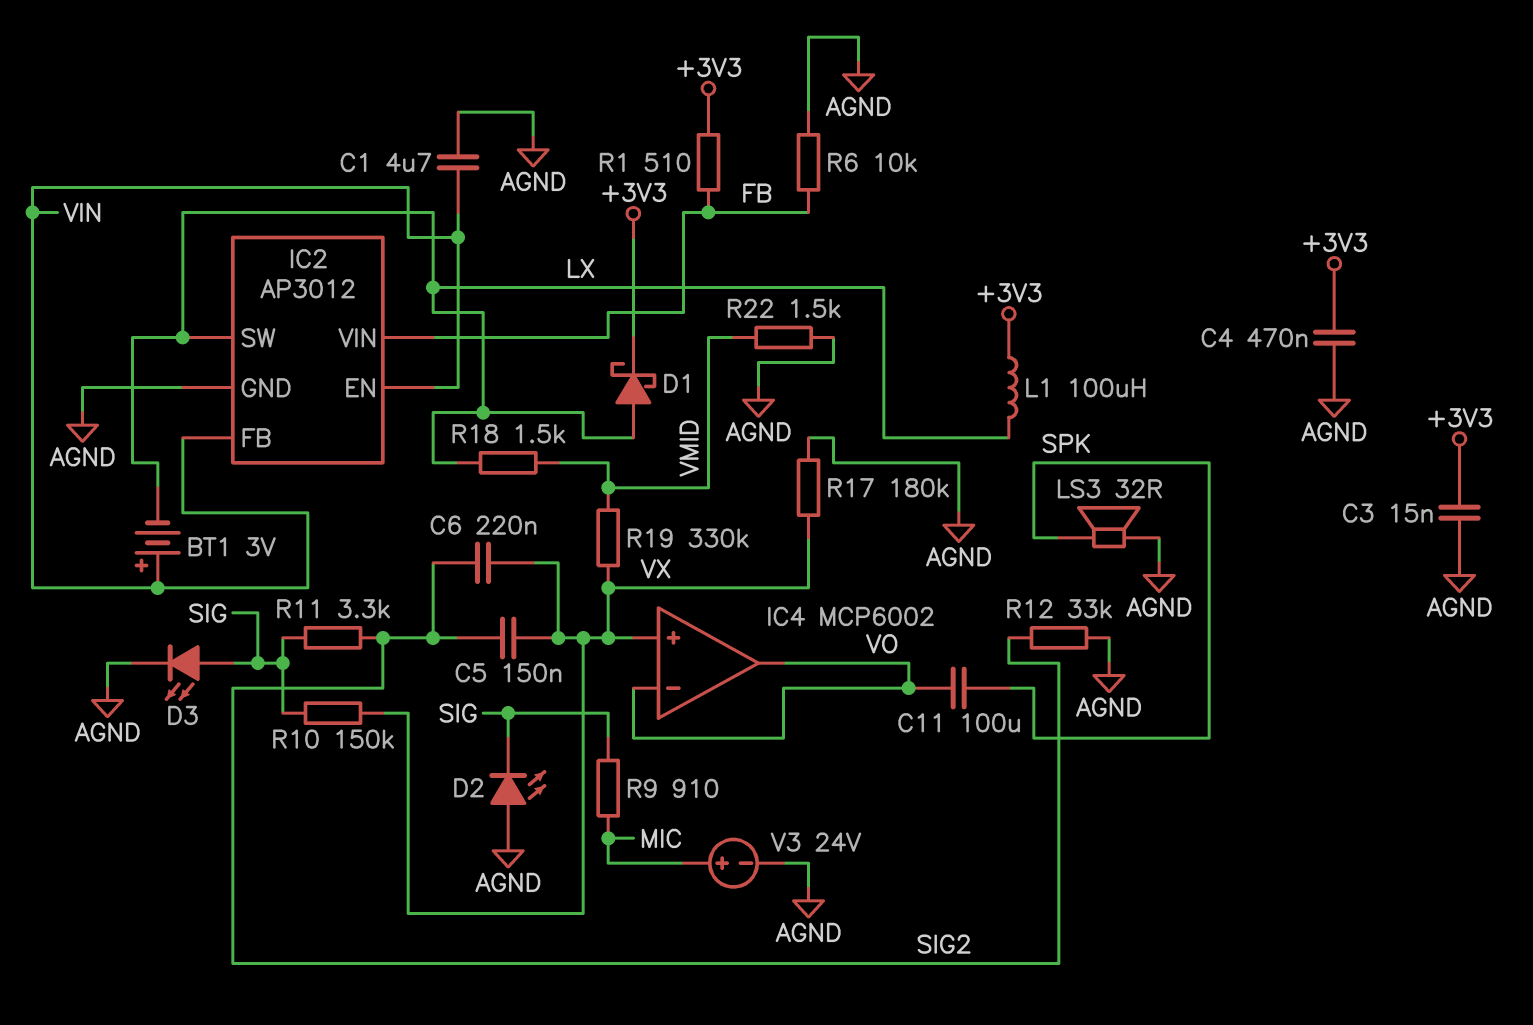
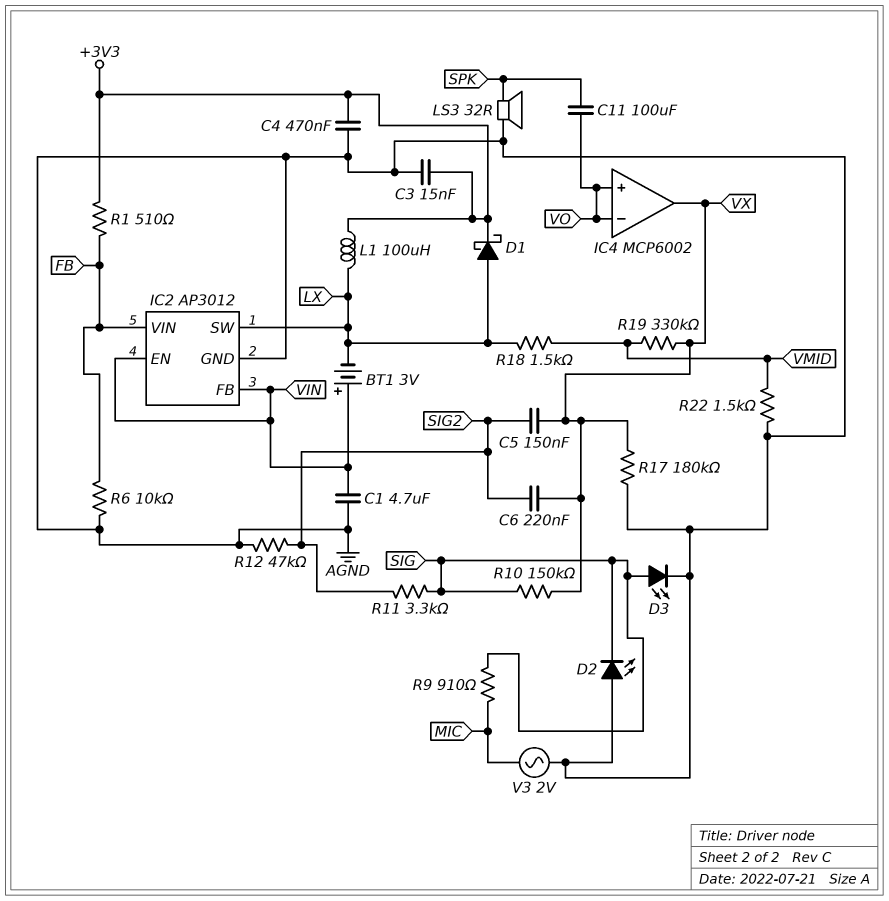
IC4 pin in+: VX -> VO
IC4 pin out: VO -> VX
R12: 33k (AGND, SIG2) -> 47k (AGND, SIG2)
V3: 24V (plus MIC, minus AGND) -> AC 2V (AGND, MIC)

